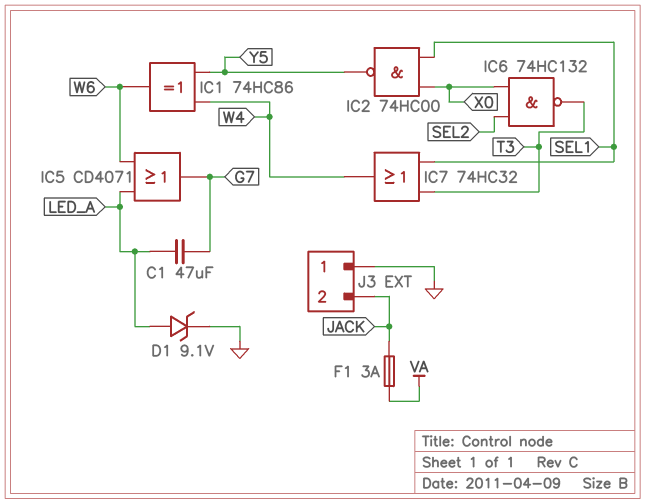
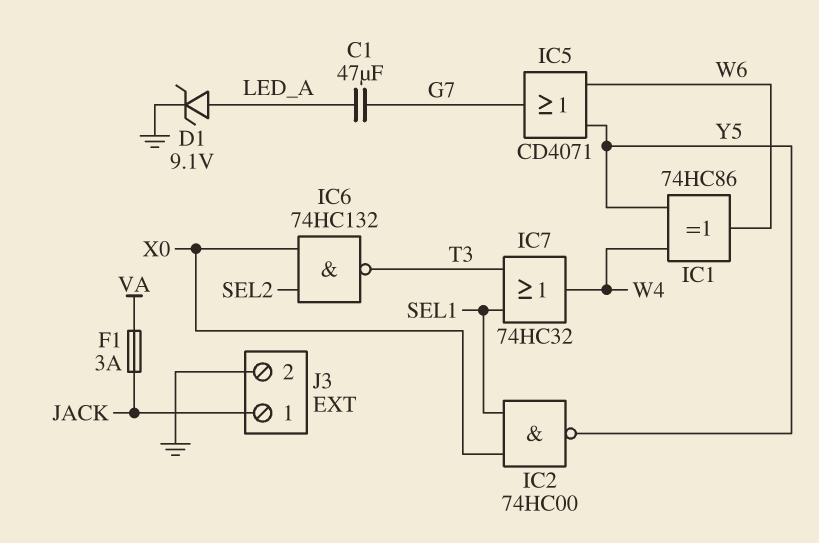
IC5: OR CD4071 (in LED_A, in W6, out G7) -> OR CD4071 (in W6, in Y5, out G7)
J3 pin 1: GND -> JACK
J3 pin 2: JACK -> GND

